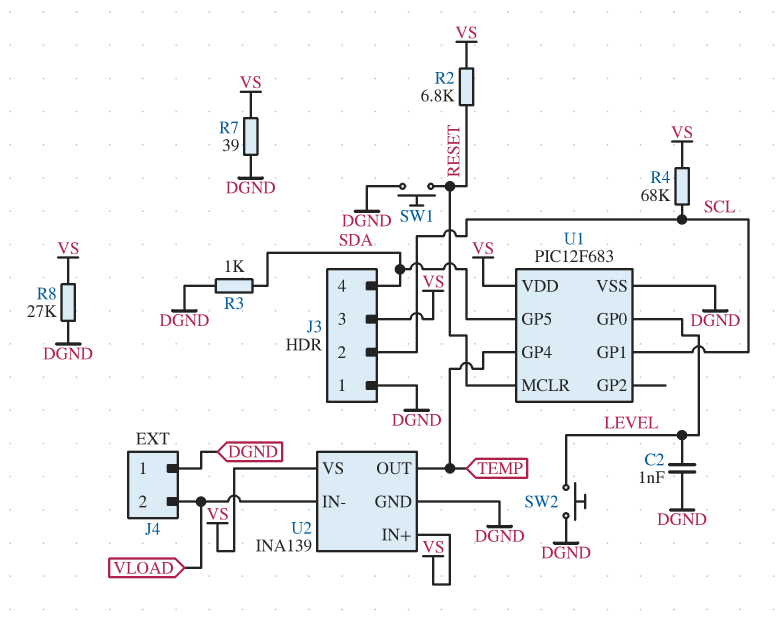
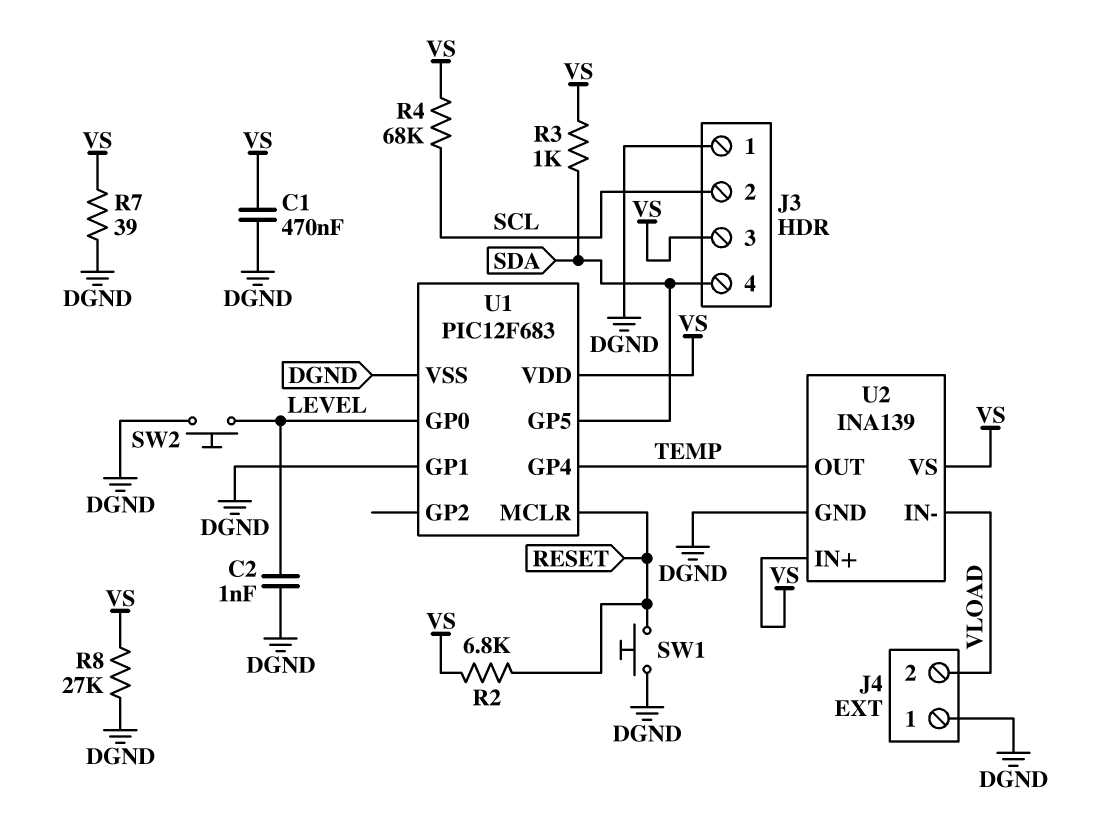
C1: none -> 470nF (DGND, VS)
R3: 1k (DGND, SDA) -> 1k (SDA, VS)
U1 pin GP1: SCL -> DGND

